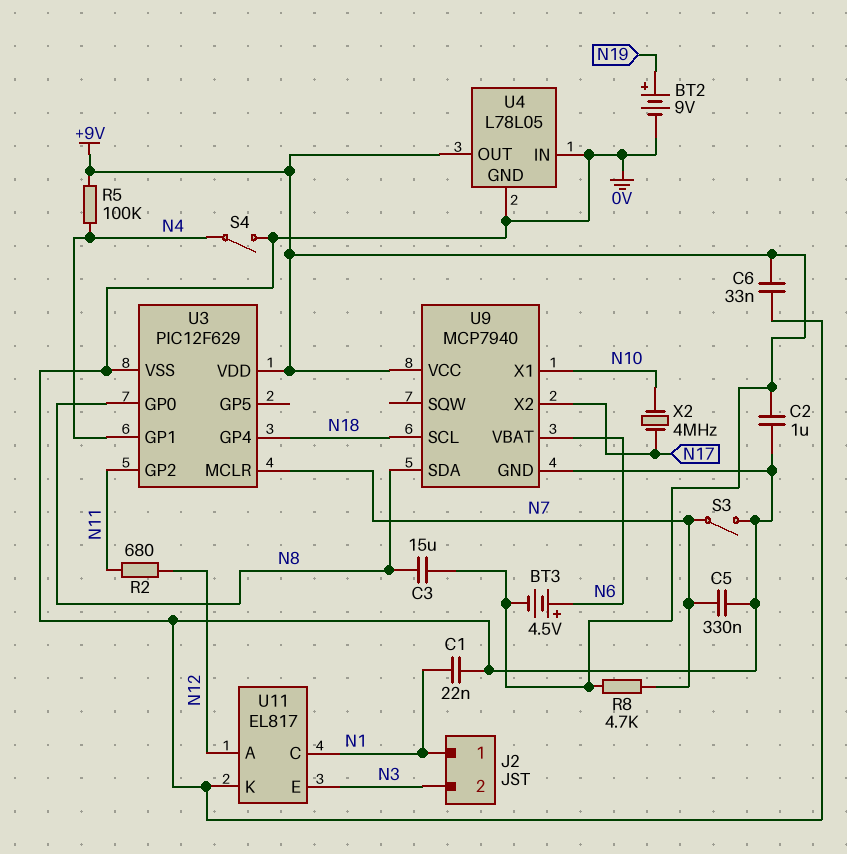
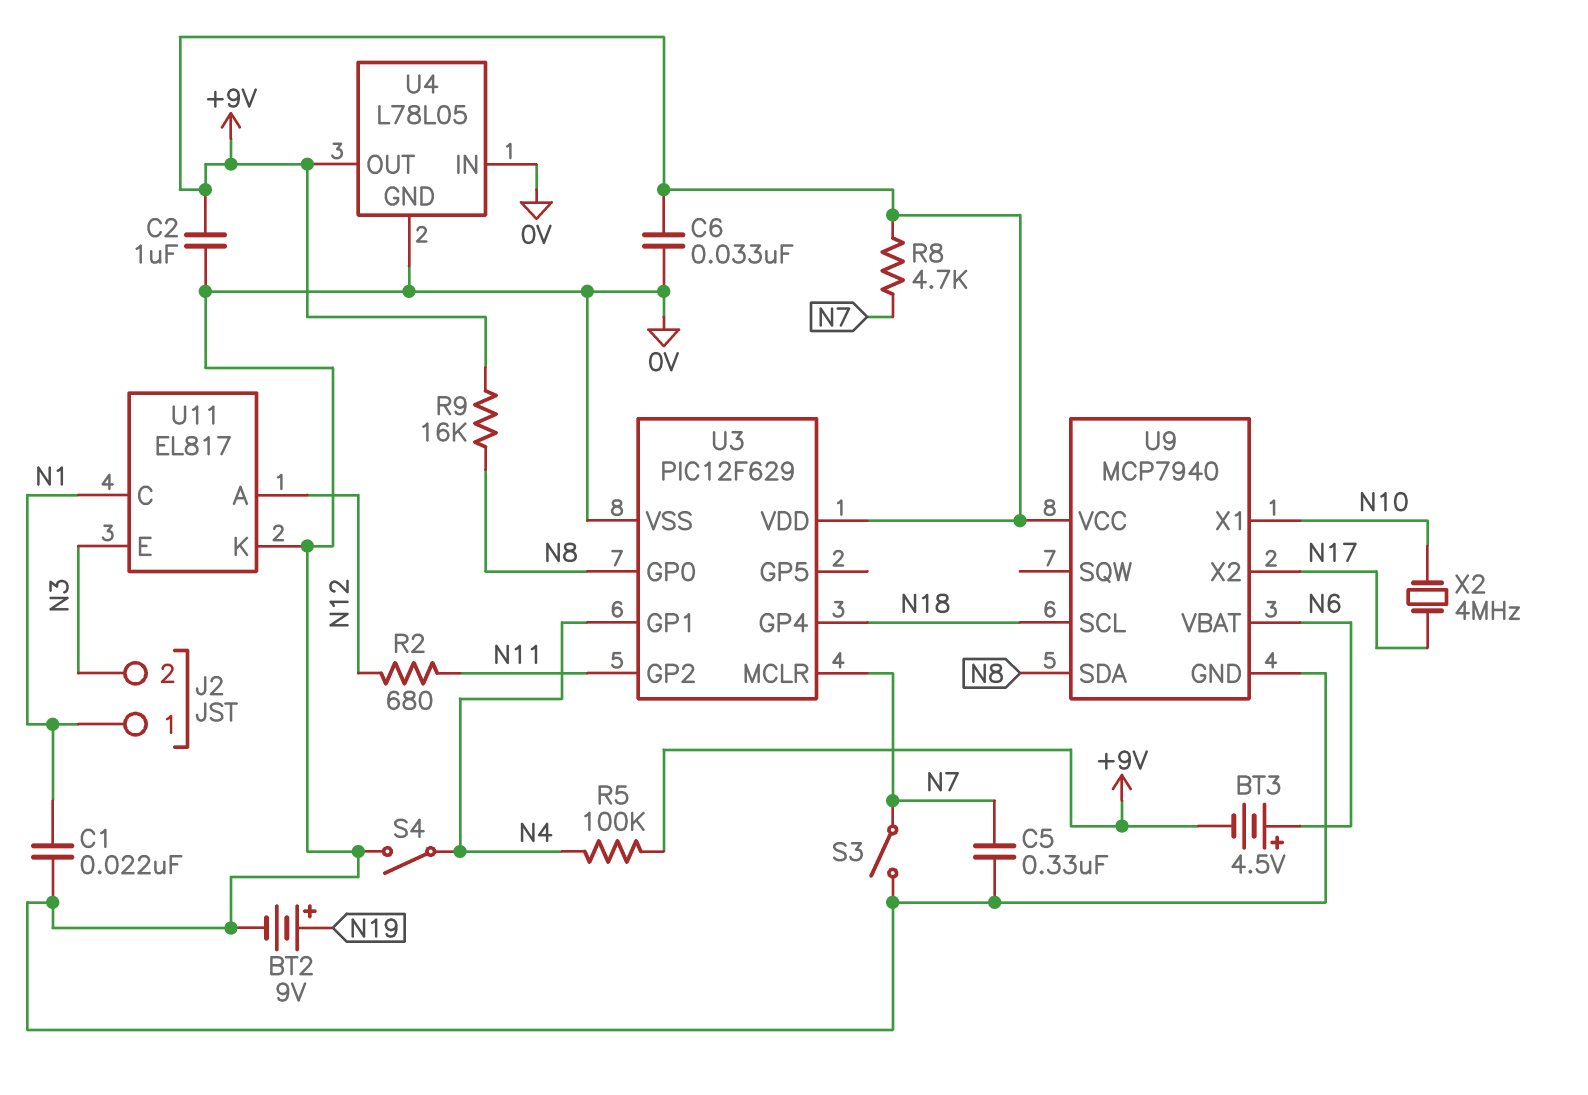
C3: 15uF (+9V, N8) -> none
R9: none -> 16k (+9V, N8)

